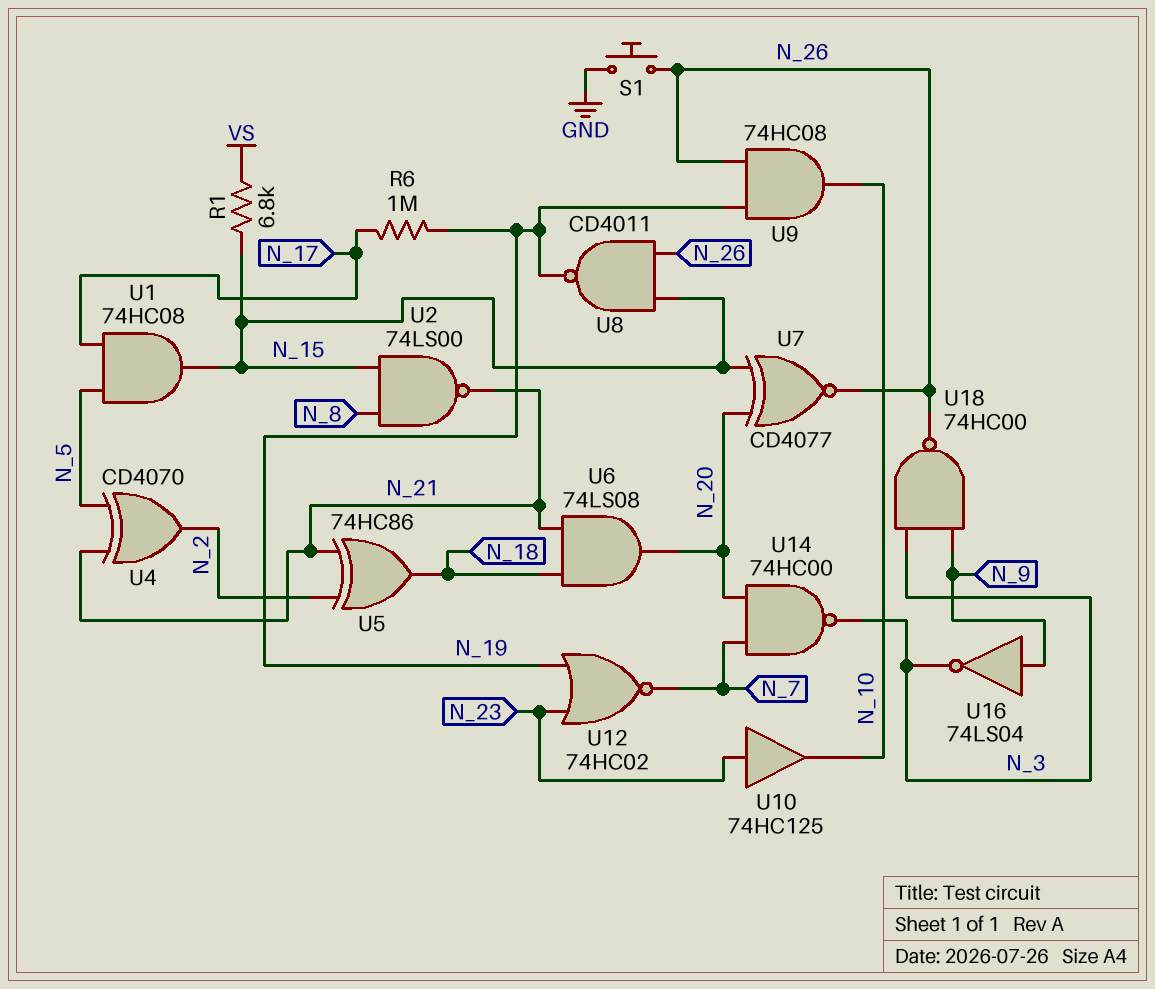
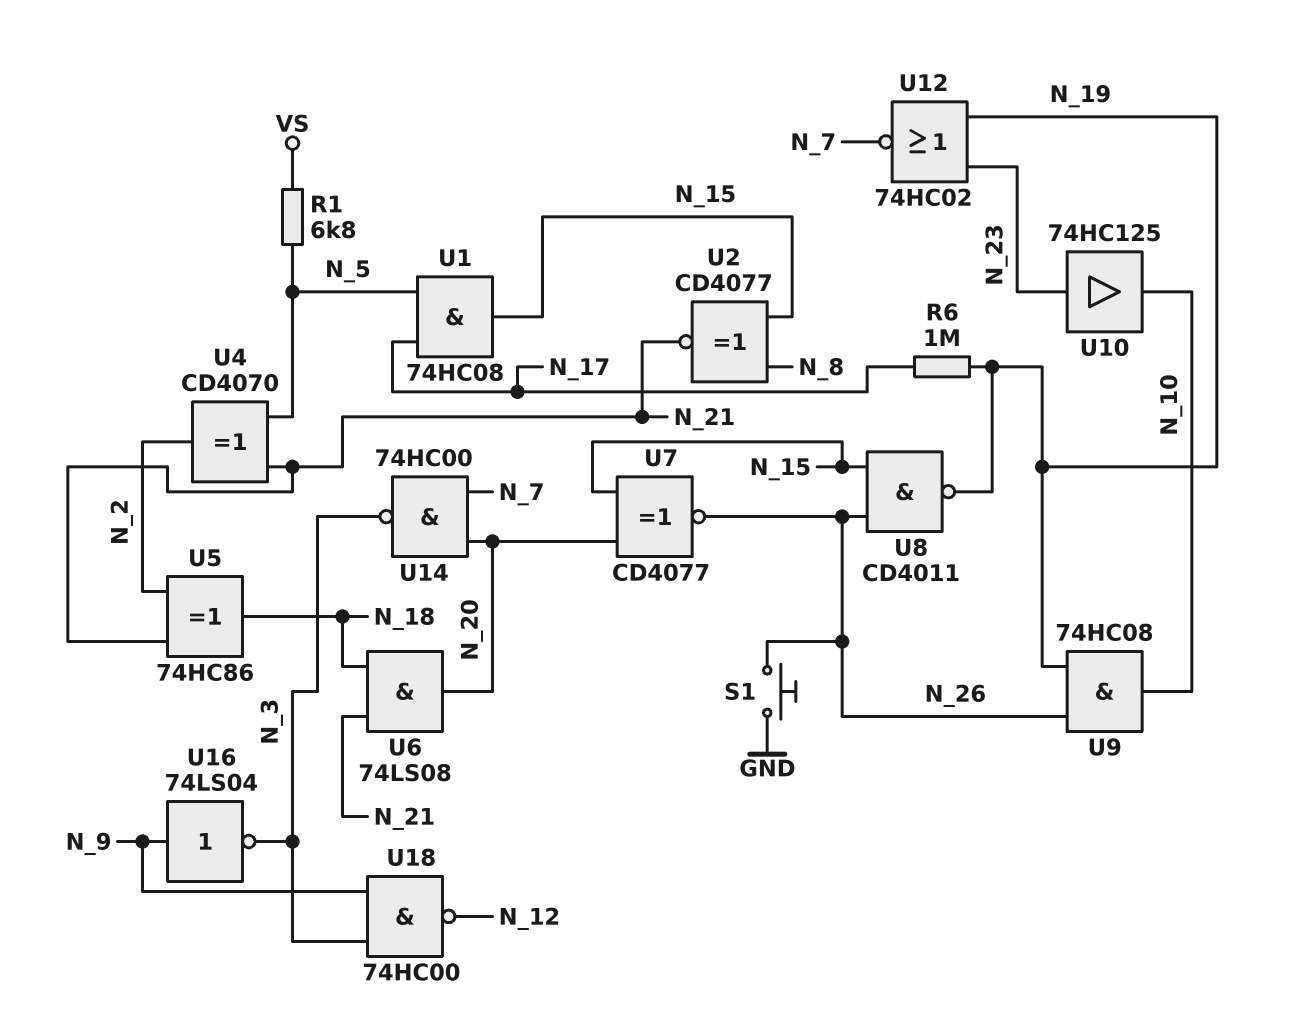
R1: 6.8k (N_15, VS) -> 6.8k (N_5, VS)
U2: NAND 74LS00 (in N_8, in N_15, out N_21) -> XNOR CD4077 (in N_8, in N_15, out N_21)
U18: NAND 74HC00 (in N_3, in N_9, out N_26) -> NAND 74HC00 (in N_3, in N_9, out N_12)

